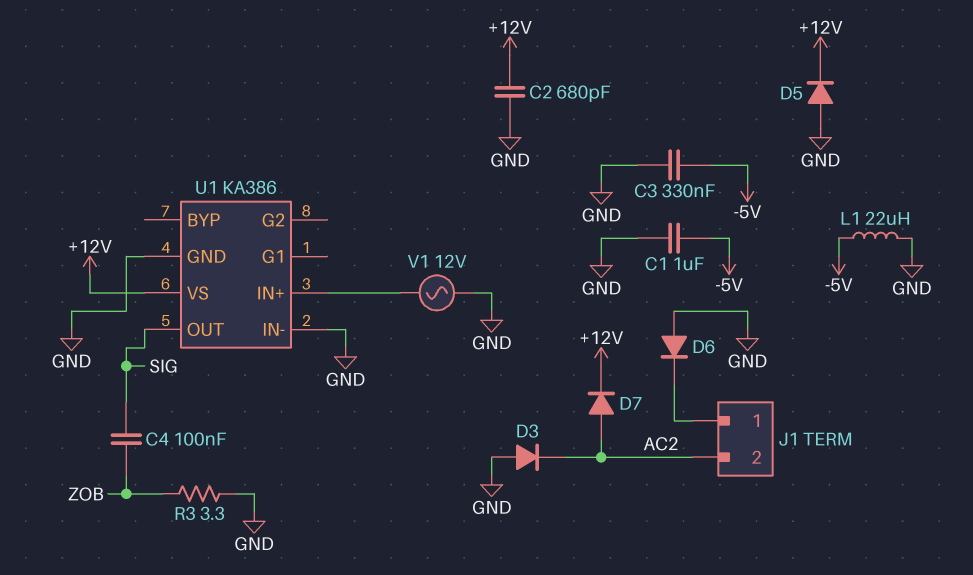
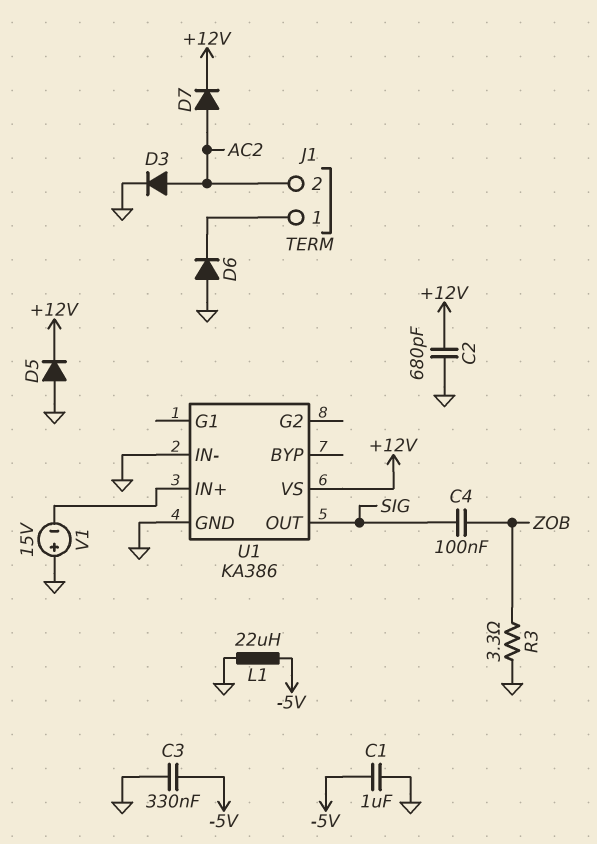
D3: diode (A GND, K AC2) -> diode (A AC2, K GND)
V1: AC 12V (GND, U1/IN+) -> 15V (plus GND, minus U1/IN+)

